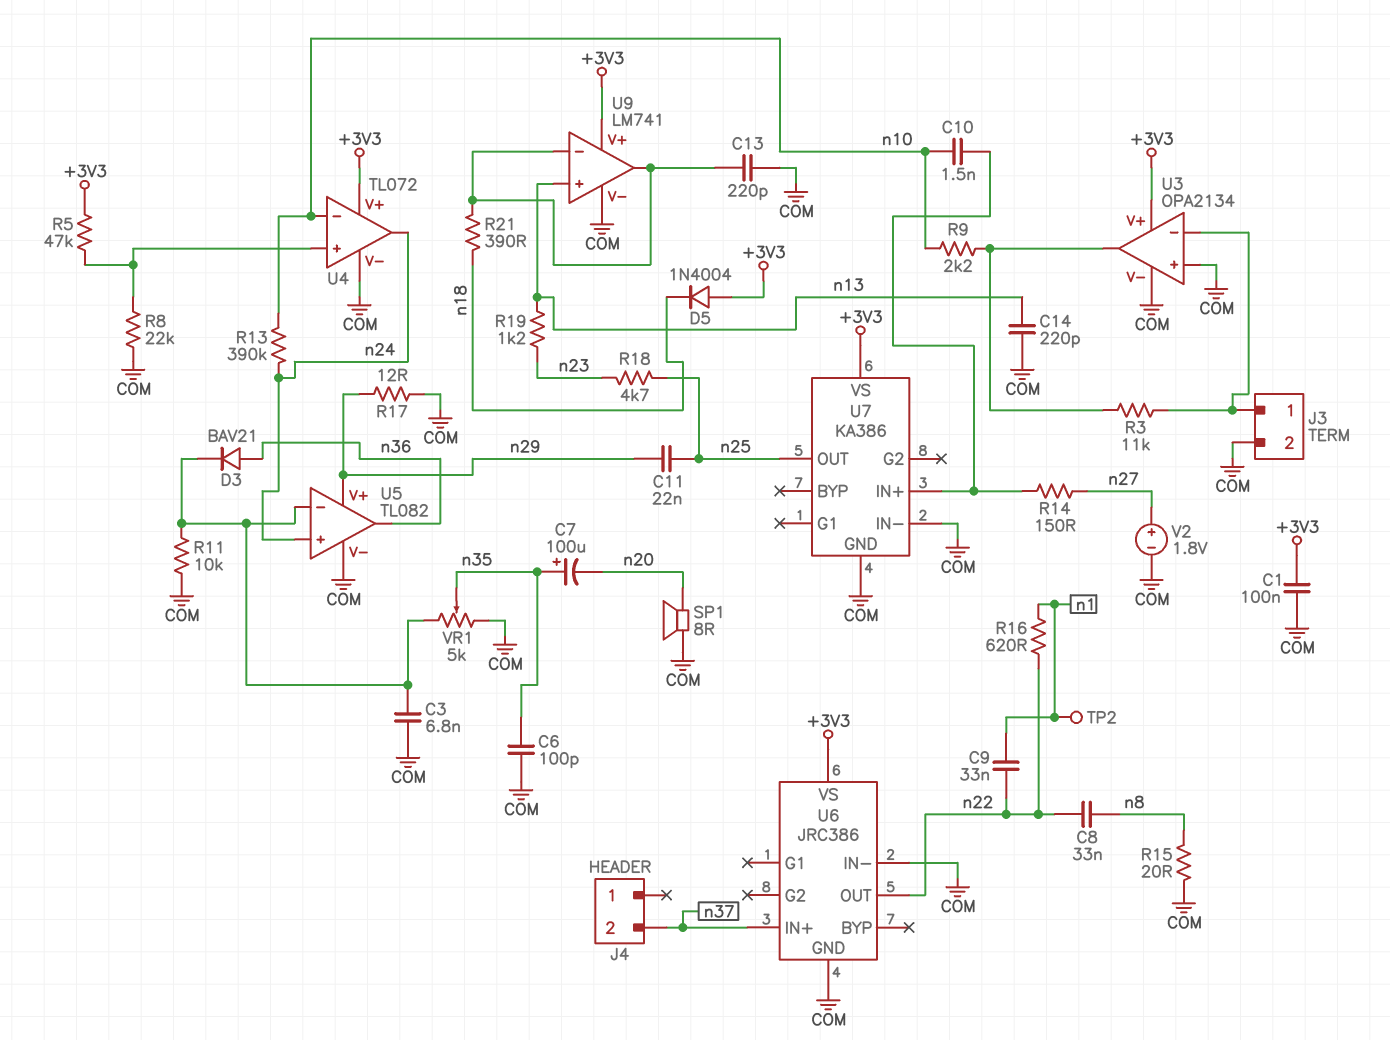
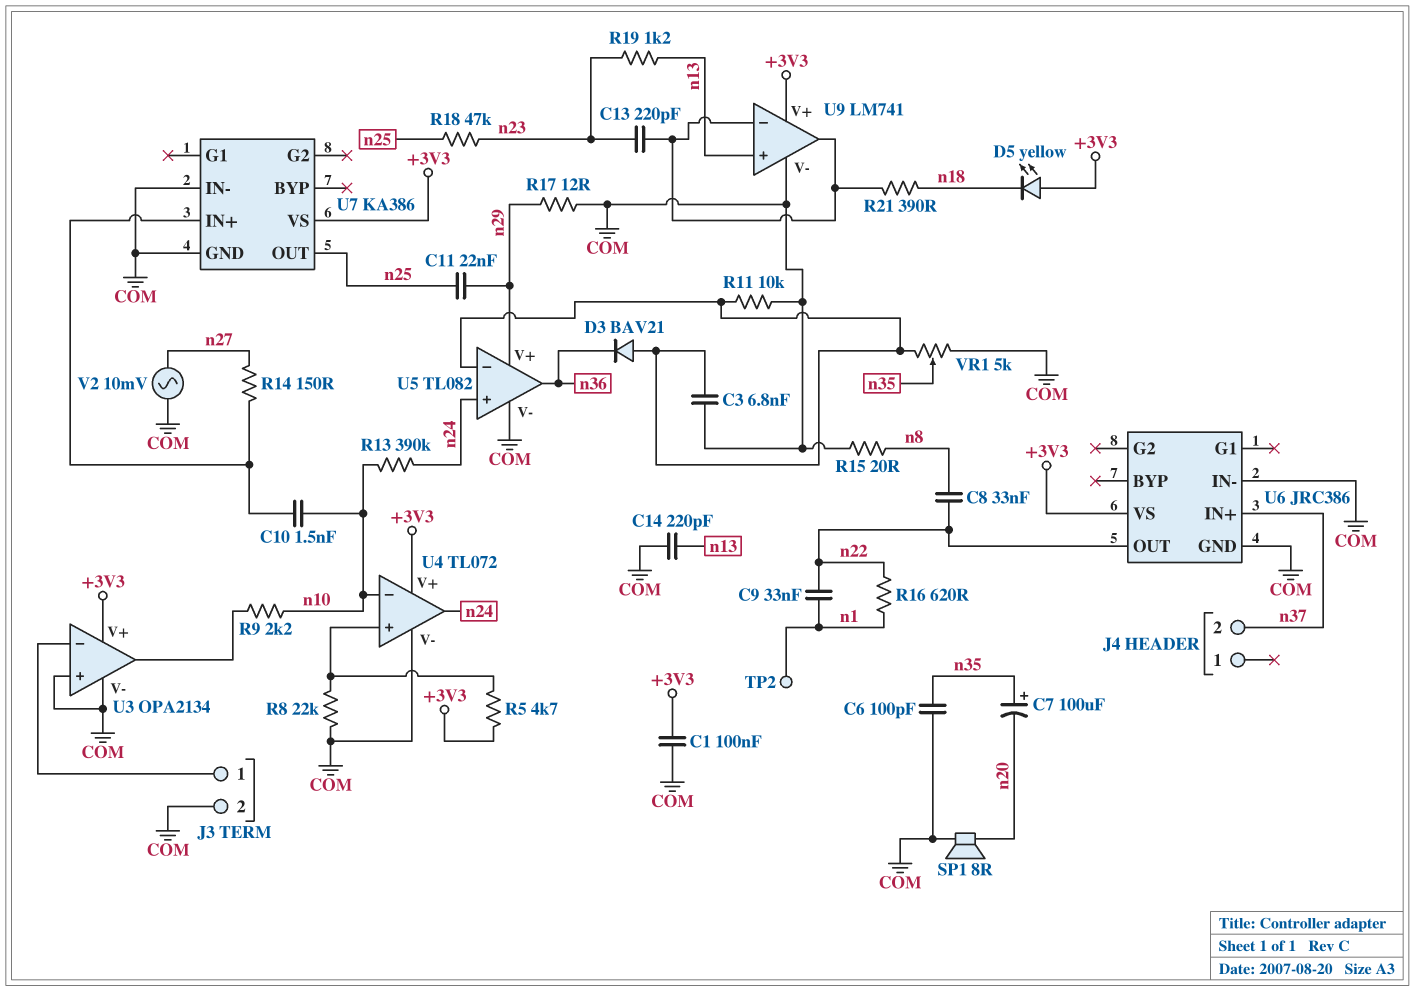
C13: 220pF (COM, U9/in-) -> 220pF (U9/in-, n23)
D3: diode BAV21 (A n36, K U5/in-) -> diode BAV21 (A U5/in-, K n36)
D5: diode 1N4004 (A +3V3, K n18) -> LED yellow (A +3V3, K n18)
R3: 11k (J3/1, U3/out) -> none
R5: 47k (+3V3, U4/in+) -> 4.7k (+3V3, U4/in+)
R18: 4.7k (n23, n25) -> 47k (n23, n25)
V2: 1.8V (plus n27, minus COM) -> AC 10mV (COM, n27)

